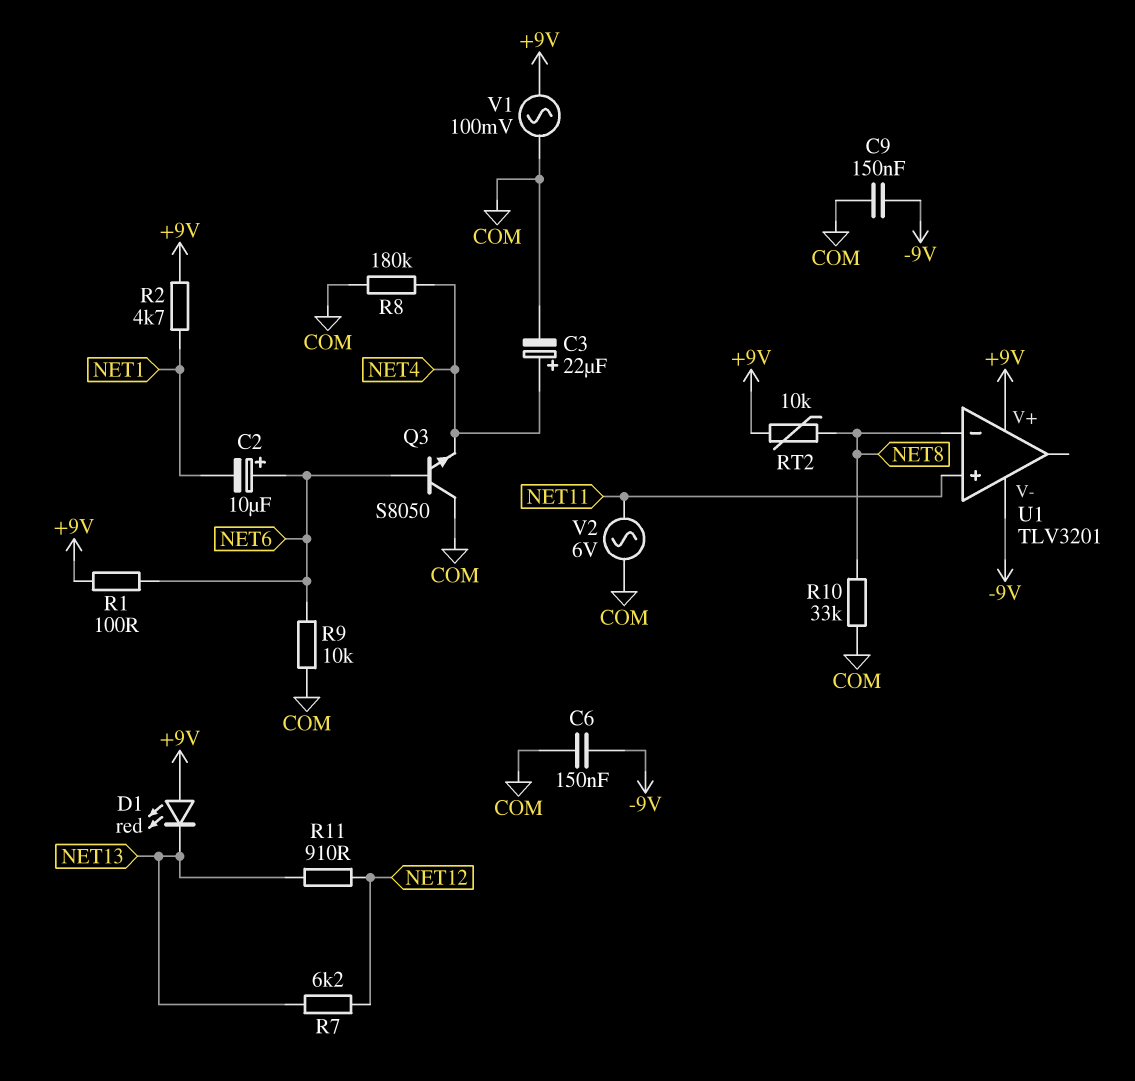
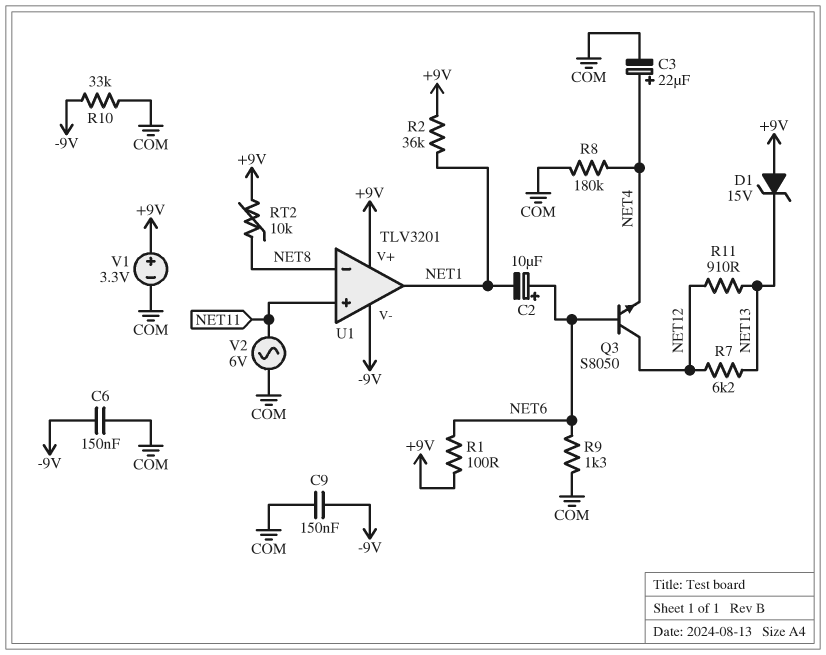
D1: LED red (A +9V, K NET13) -> zener 15V (A +9V, K NET13)
Q3: NPN S8050 (B NET6, C COM, E NET4) -> NPN S8050 (B NET6, C NET12, E NET4)
R2: 4.7k (+9V, NET1) -> 36k (+9V, NET1)
R9: 10k (COM, NET6) -> 1.3k (COM, NET6)
R10: 33k (COM, NET8) -> 33k (-9V, COM)
U1 pin out: none -> NET1
V1: AC 100mV (+9V, COM) -> 3.3V (plus +9V, minus COM)

